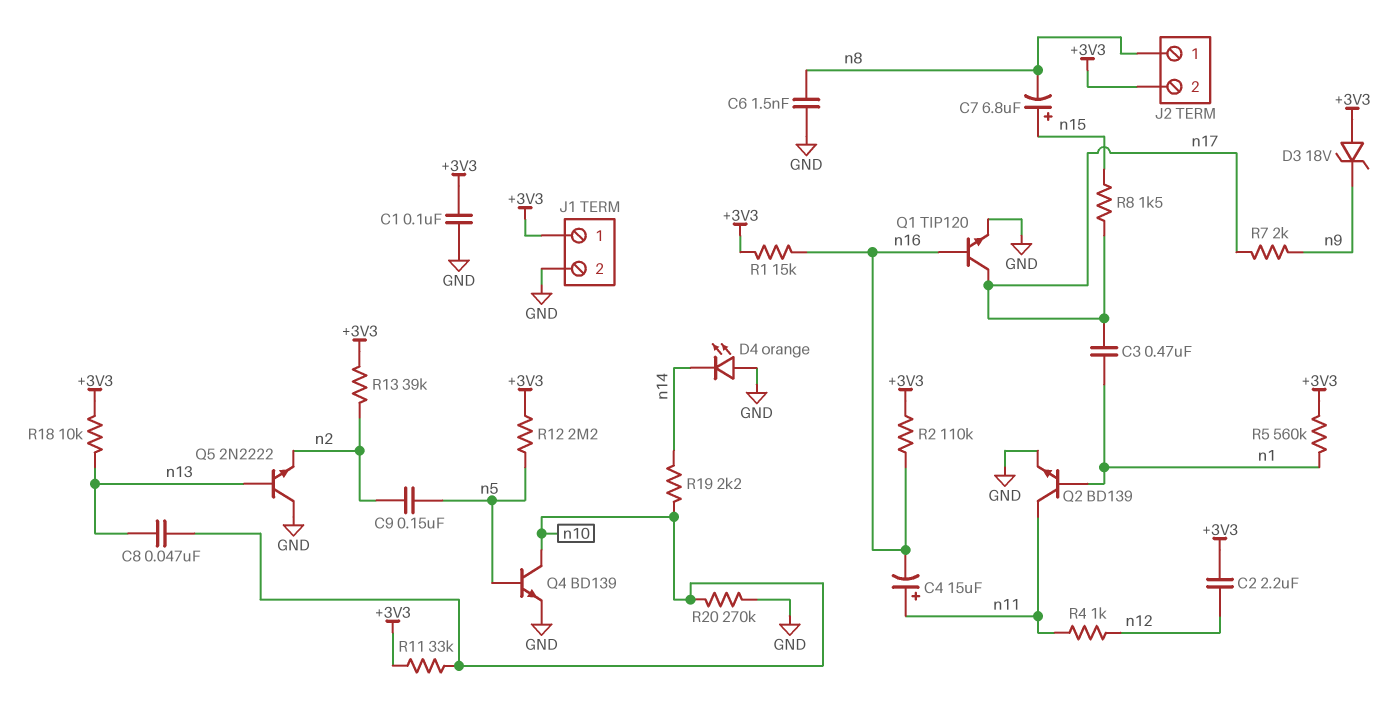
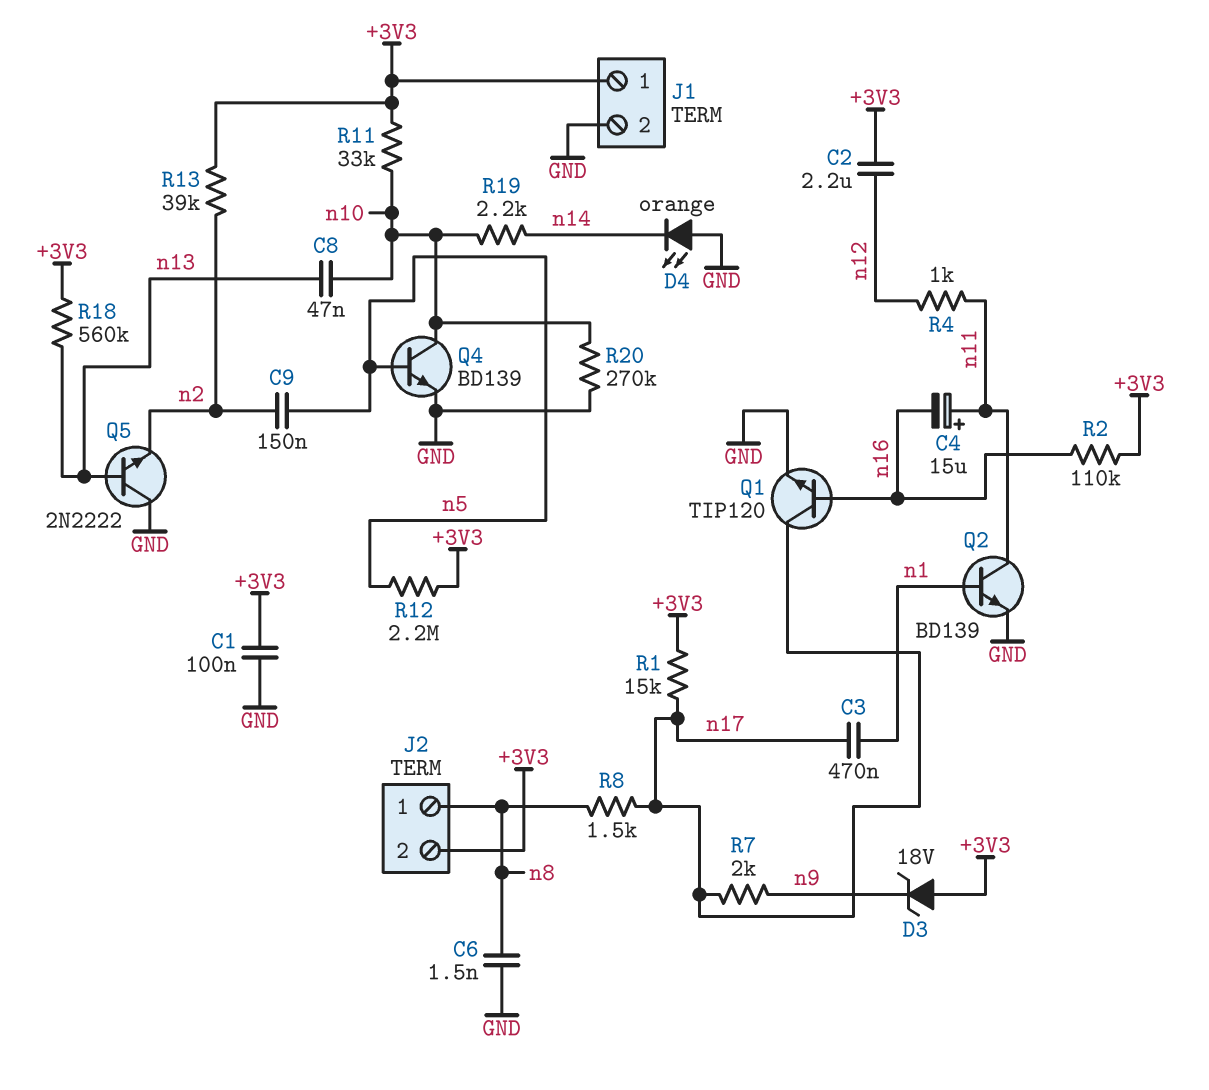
C7: 6.8uF (plus n15, minus n8) -> none
R1: 15k (+3V3, n16) -> 15k (+3V3, n17)
R5: 560k (+3V3, n1) -> none
R8: 1.5k (n15, n17) -> 1.5k (n8, n17)
R18: 10k (+3V3, n13) -> 560k (+3V3, n13)

